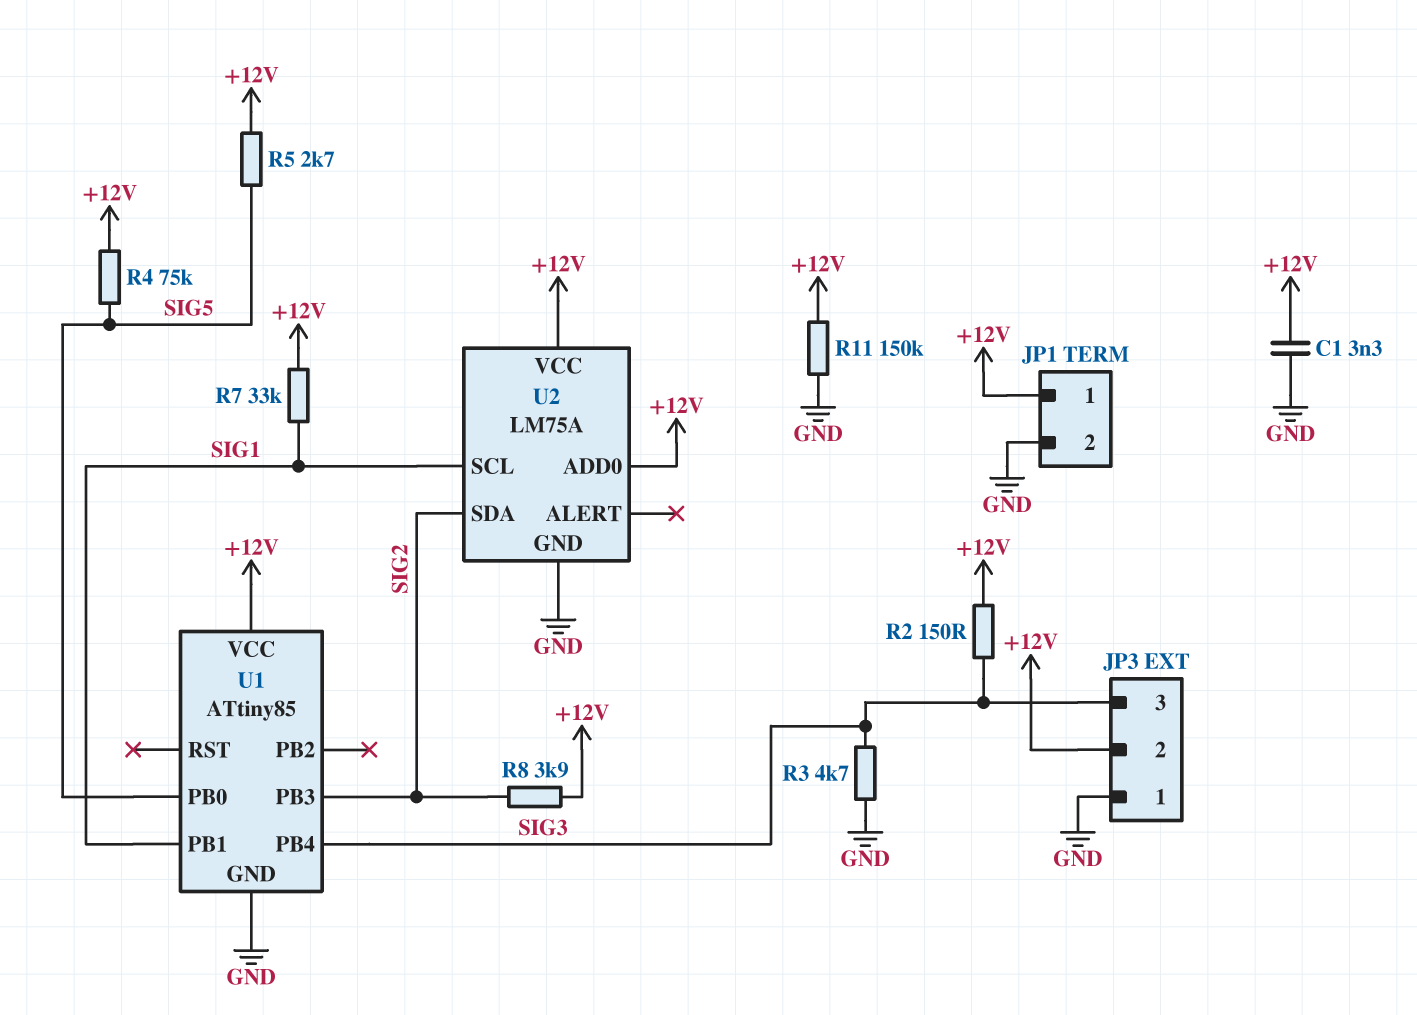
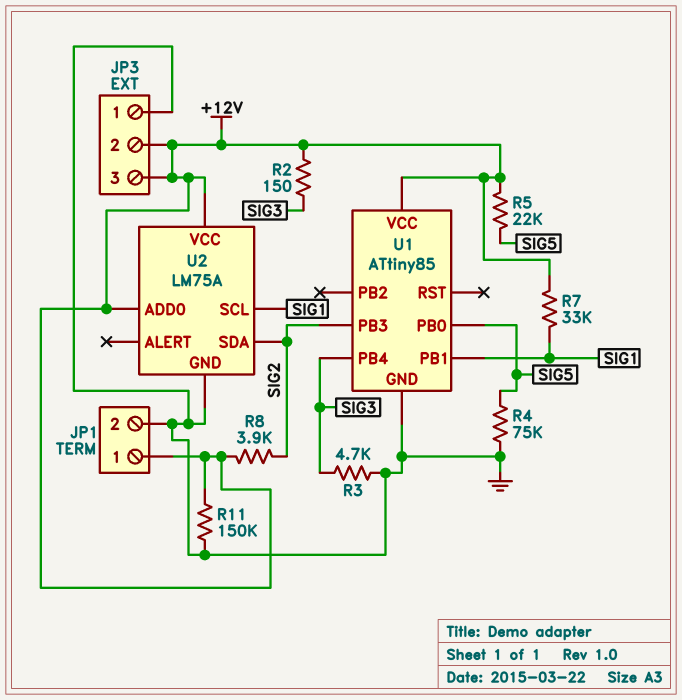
C1: 3.3nF (+12V, GND) -> none
JP3 pin 3: SIG3 -> +12V
R4: 75k (+12V, SIG5) -> 75k (GND, SIG5)
R5: 2.7k (+12V, SIG5) -> 22k (+12V, SIG5)

